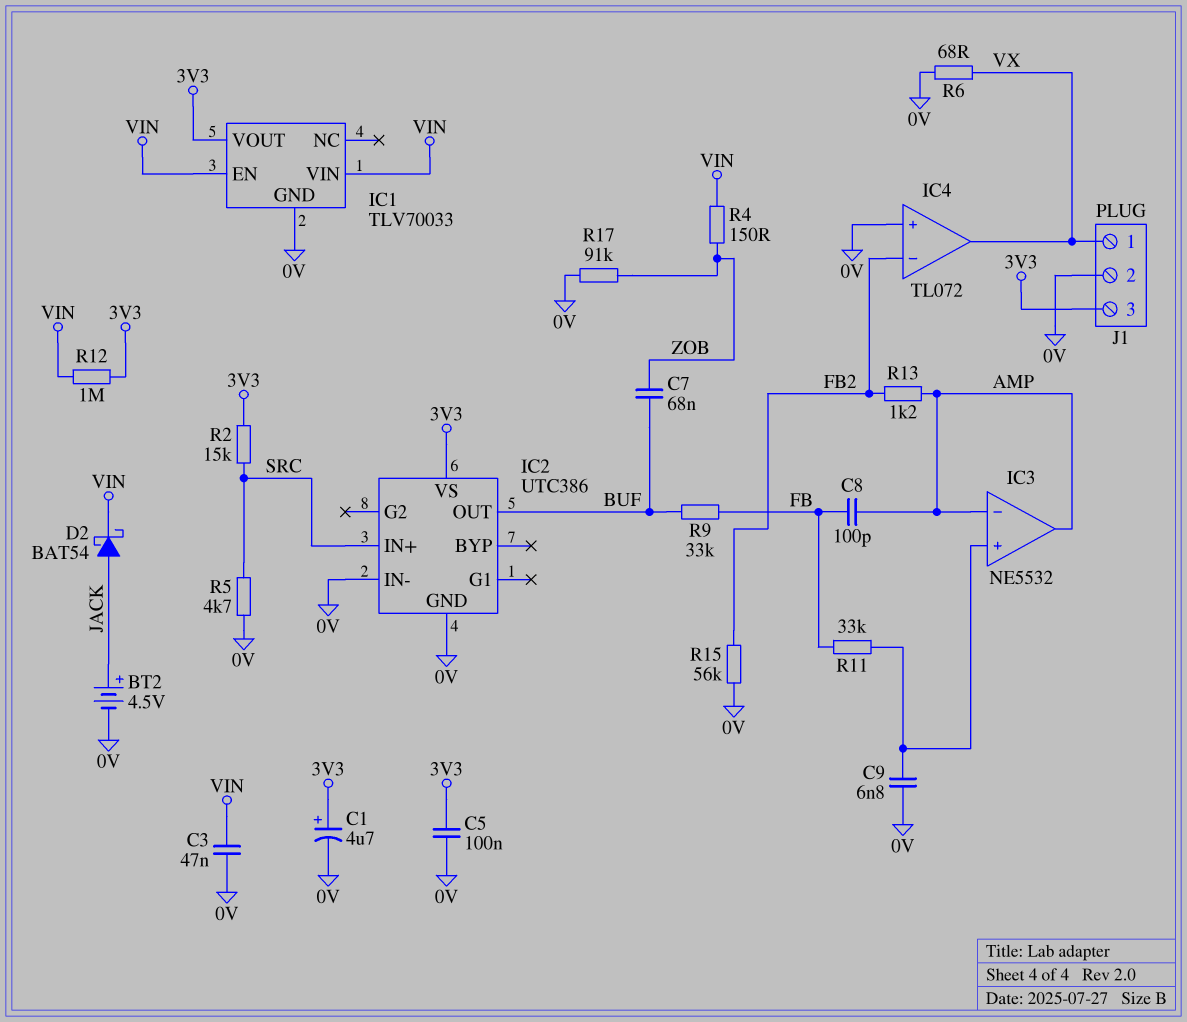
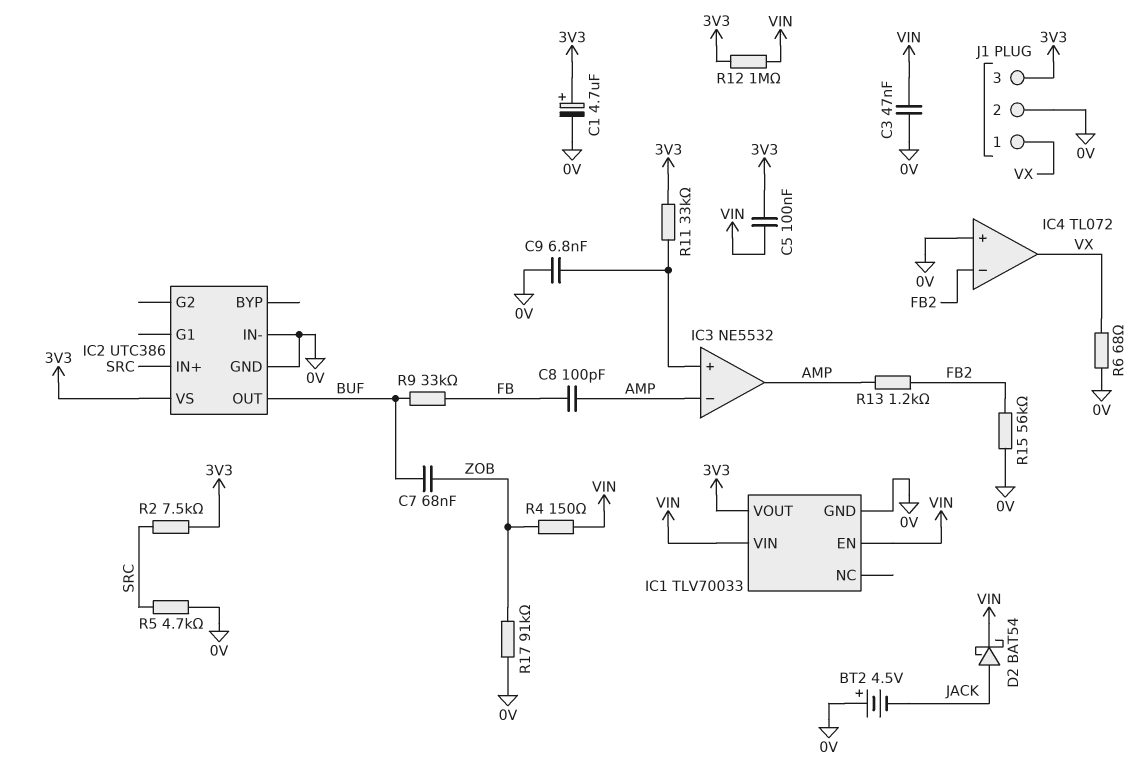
BT2: 4.5V (plus JACK, minus 0V) -> 4.5V (plus 0V, minus JACK)
C5: 100nF (0V, 3V3) -> 100nF (3V3, VIN)
R2: 15k (3V3, SRC) -> 7.5k (3V3, SRC)
R11: 33k (FB, IC3/in+) -> 33k (3V3, IC3/in+)

